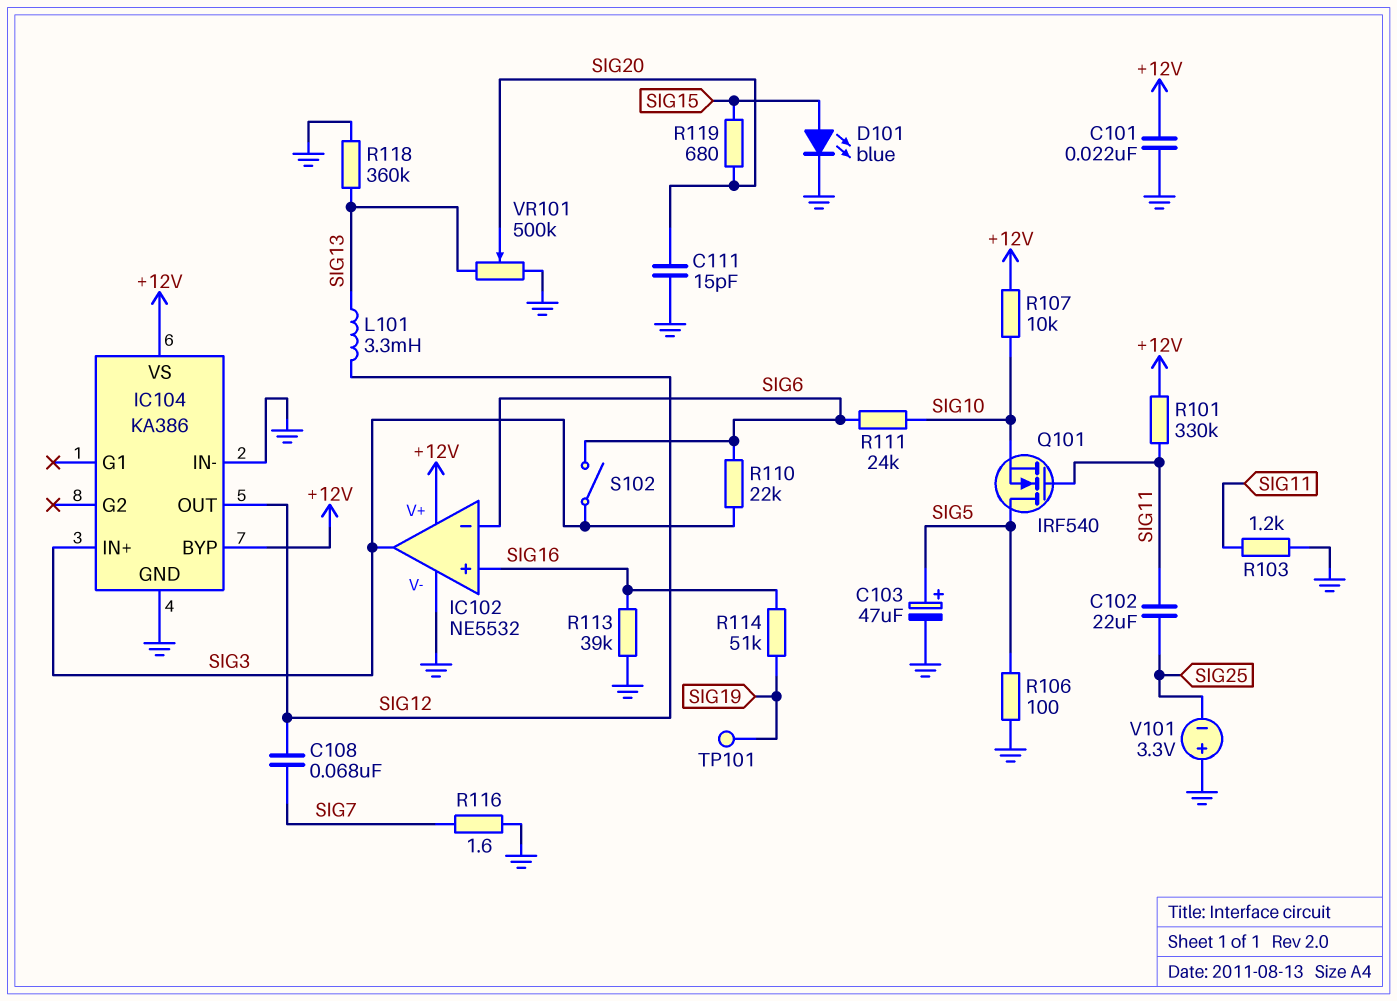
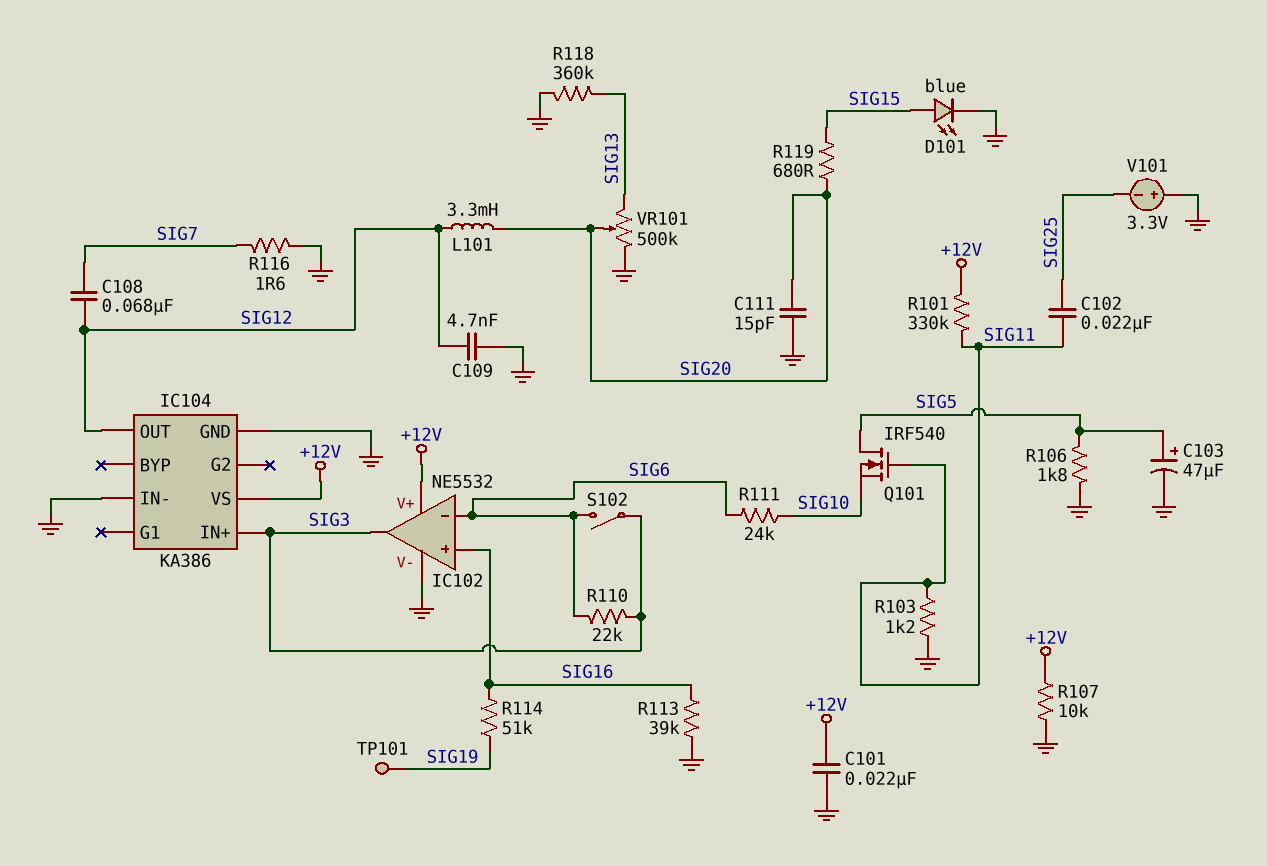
C102: 22uF (SIG11, SIG25) -> 22nF (SIG11, SIG25)
C109: none -> 4.7nF (GND, SIG12)
IC104 pin BYP: +12V -> none
L101: 3.3mH (SIG12, SIG13) -> 3.3mH (SIG12, SIG20)
R106: 100 (GND, SIG5) -> 1.8k (GND, SIG5)
R107: 10k (+12V, SIG10) -> 10k (+12V, GND)

